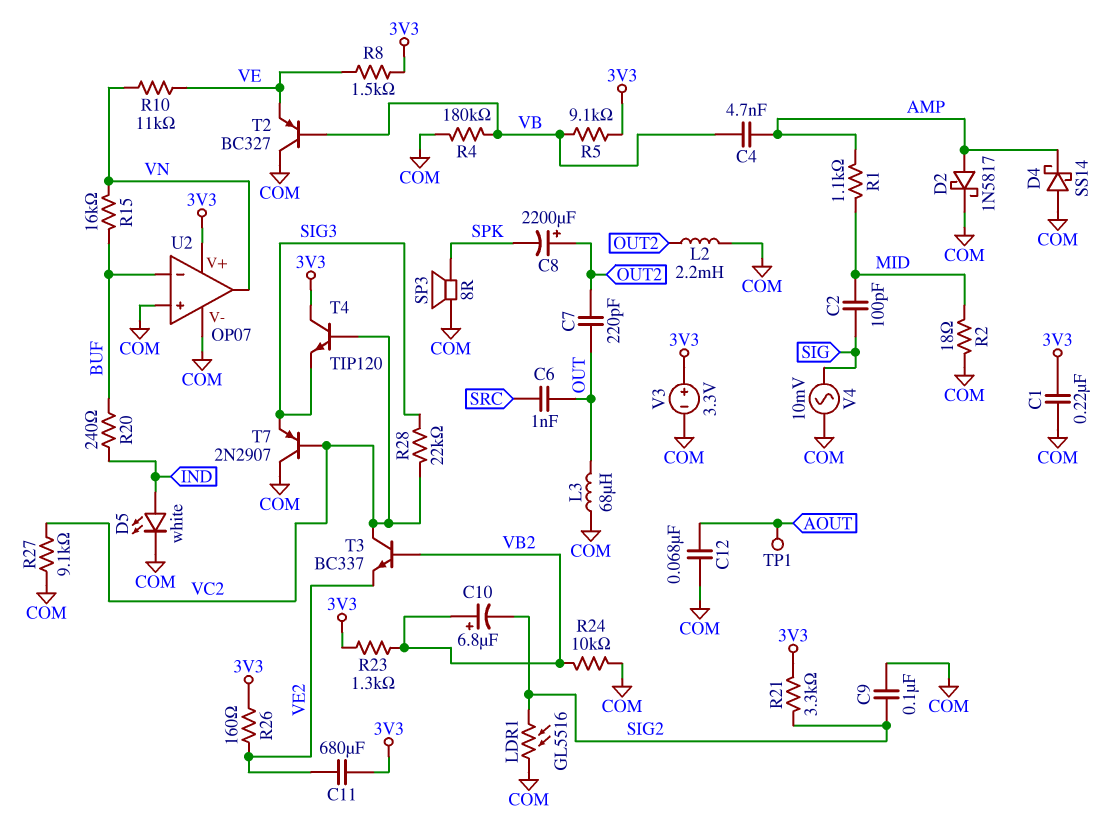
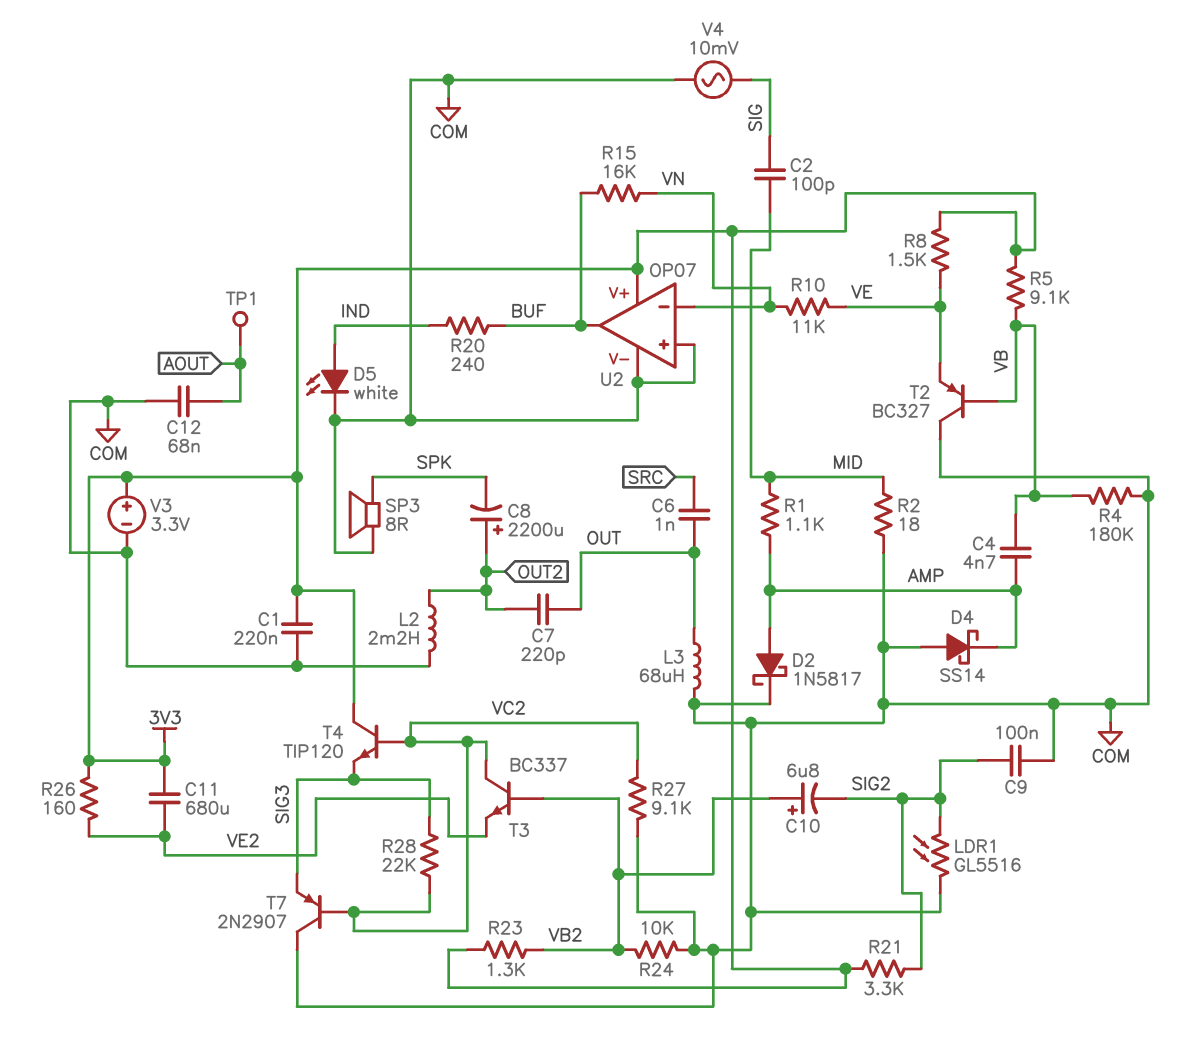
U2 pin in-: BUF -> VN
U2 pin out: VN -> BUF

